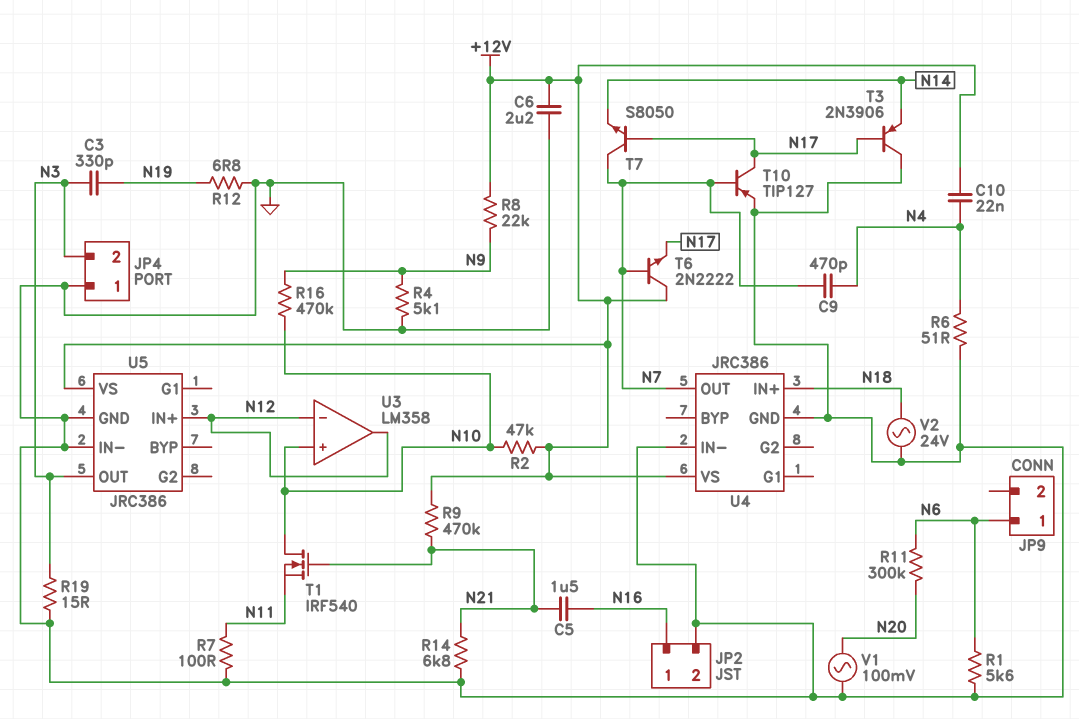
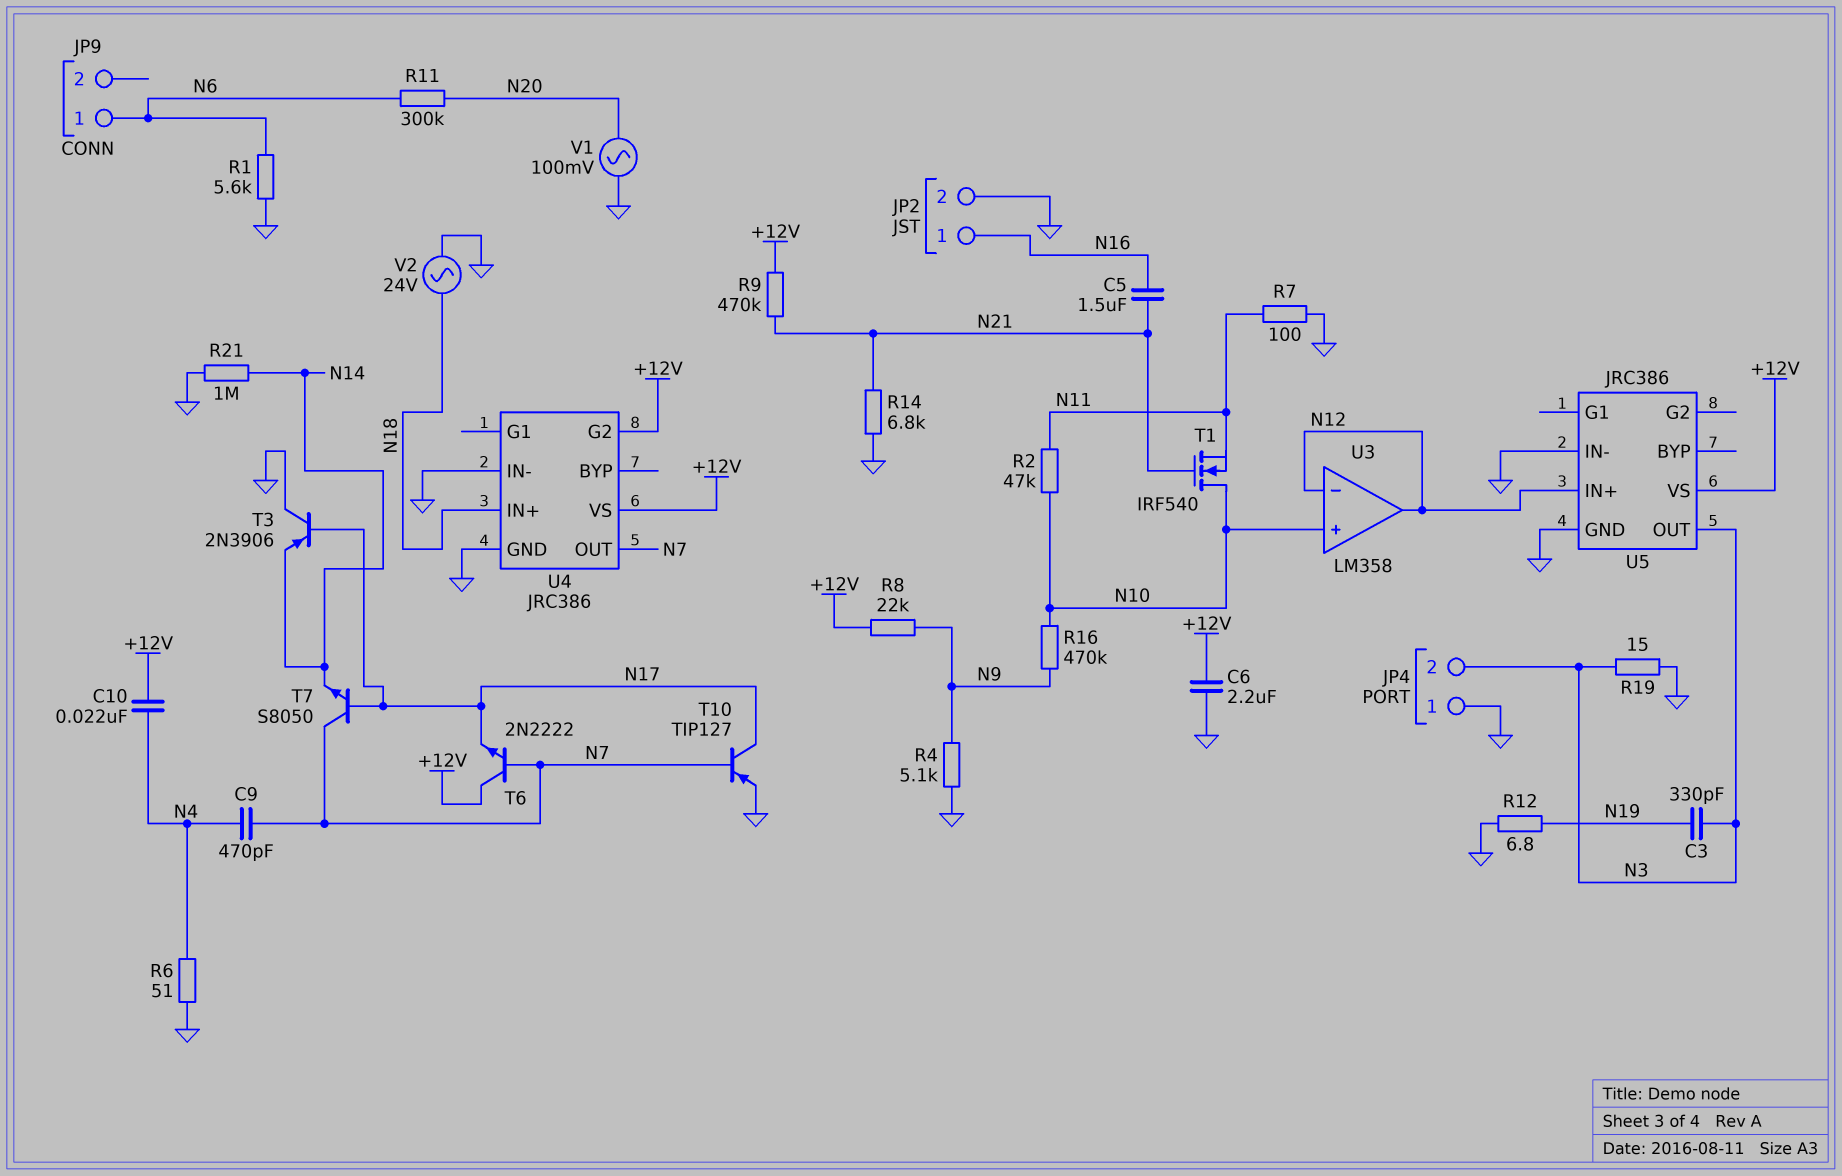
R2: 47k (+12V, N10) -> 47k (N10, N11)
R21: none -> 1M (GND, N14)
U4 pin G2: none -> +12V

